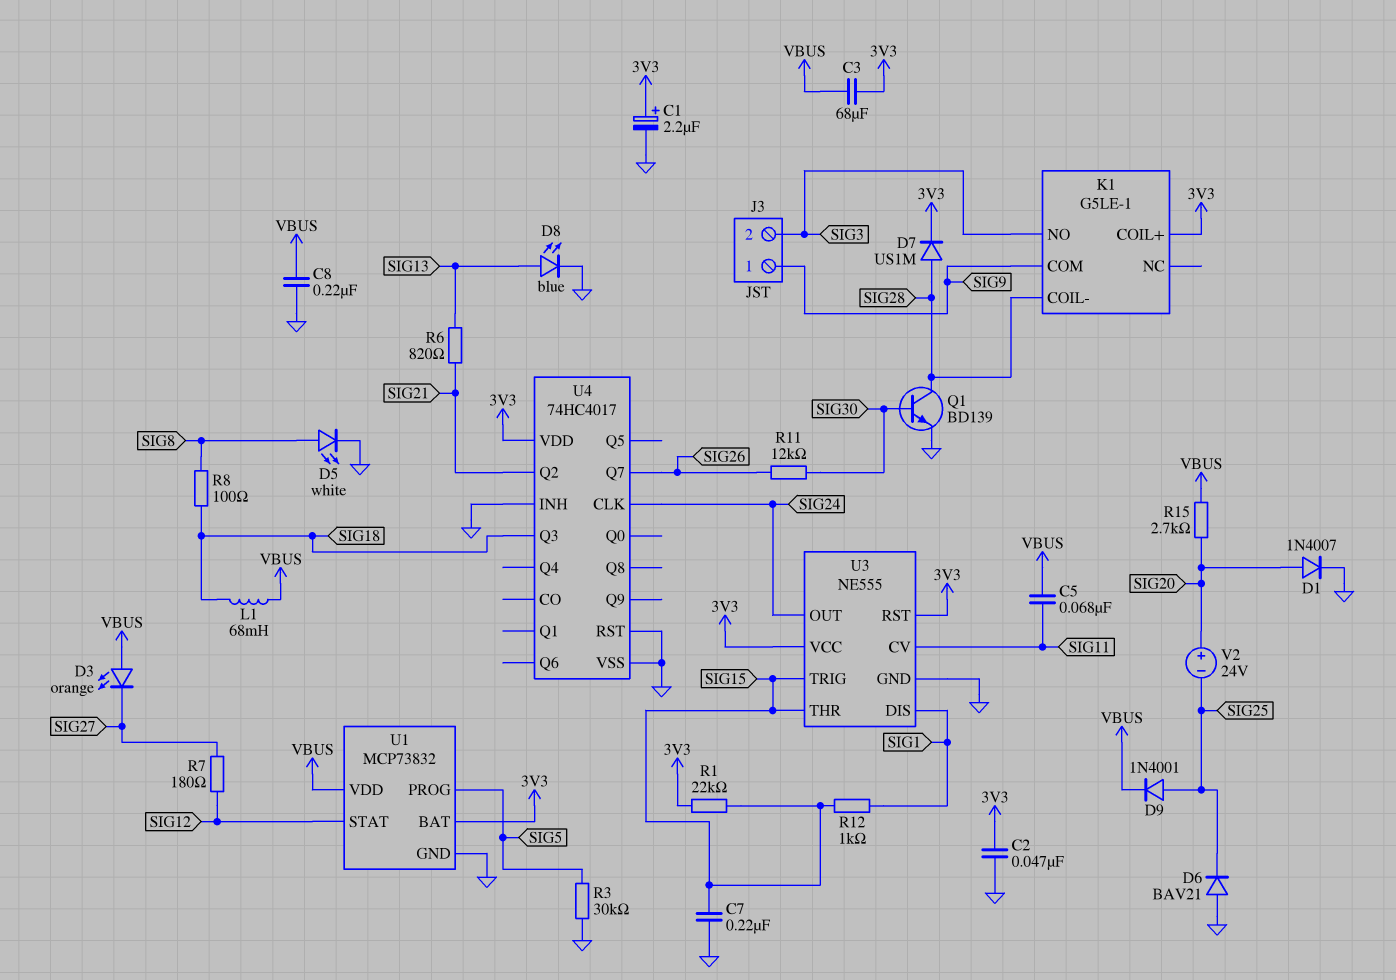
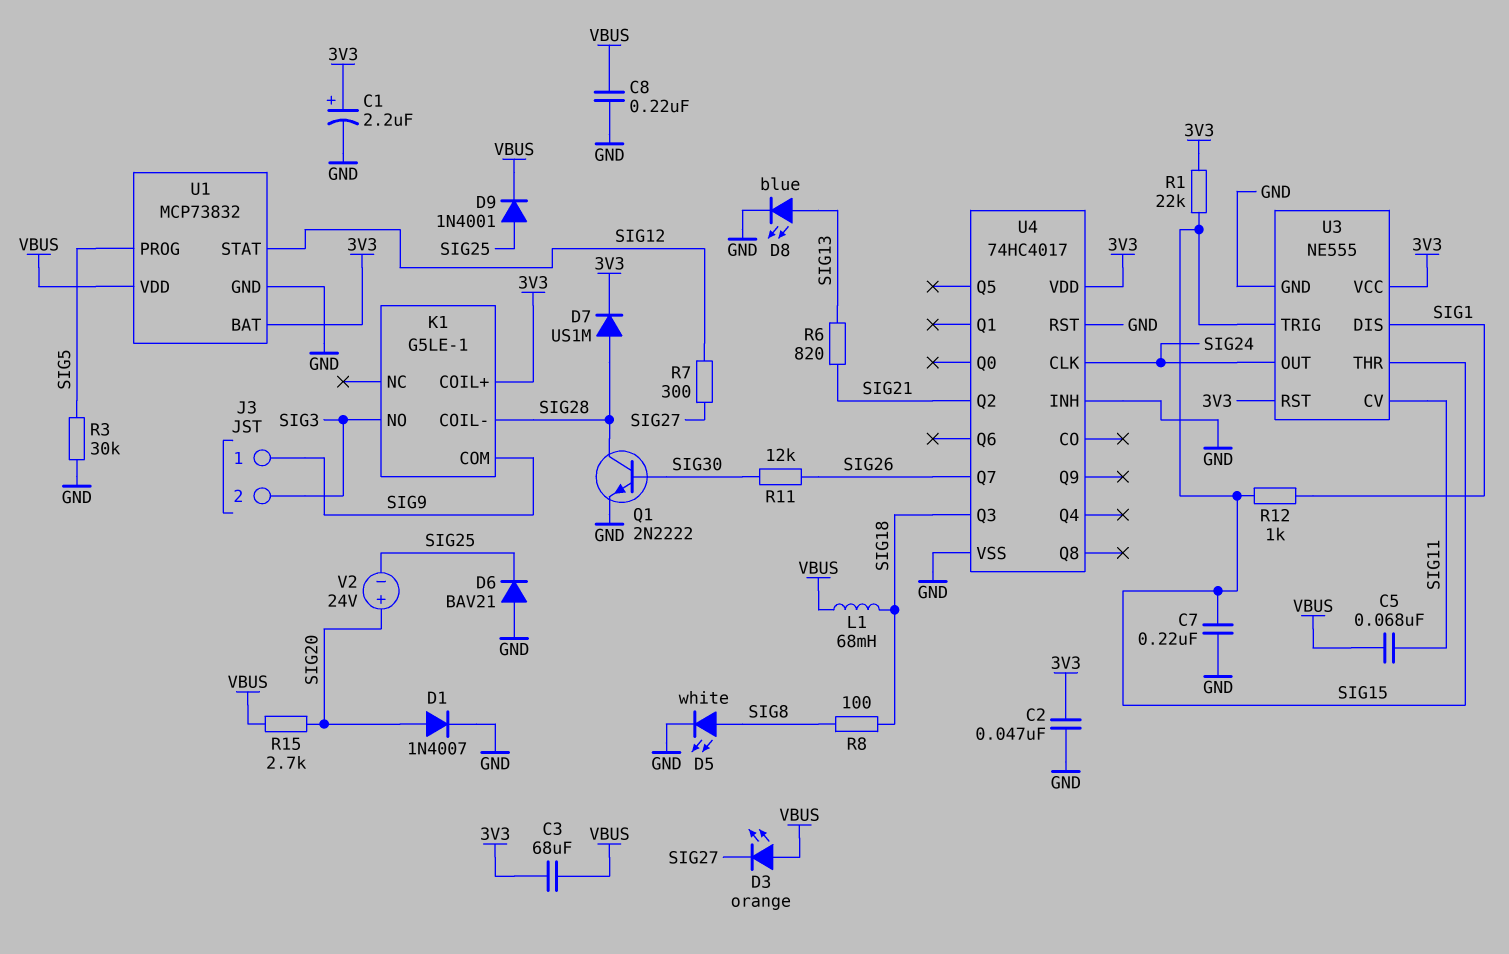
Q1: NPN BD139 (B SIG30, C SIG28, E GND) -> NPN 2N2222 (B SIG30, C SIG28, E GND)
R7: 180 (SIG12, SIG27) -> 300 (SIG12, SIG27)

